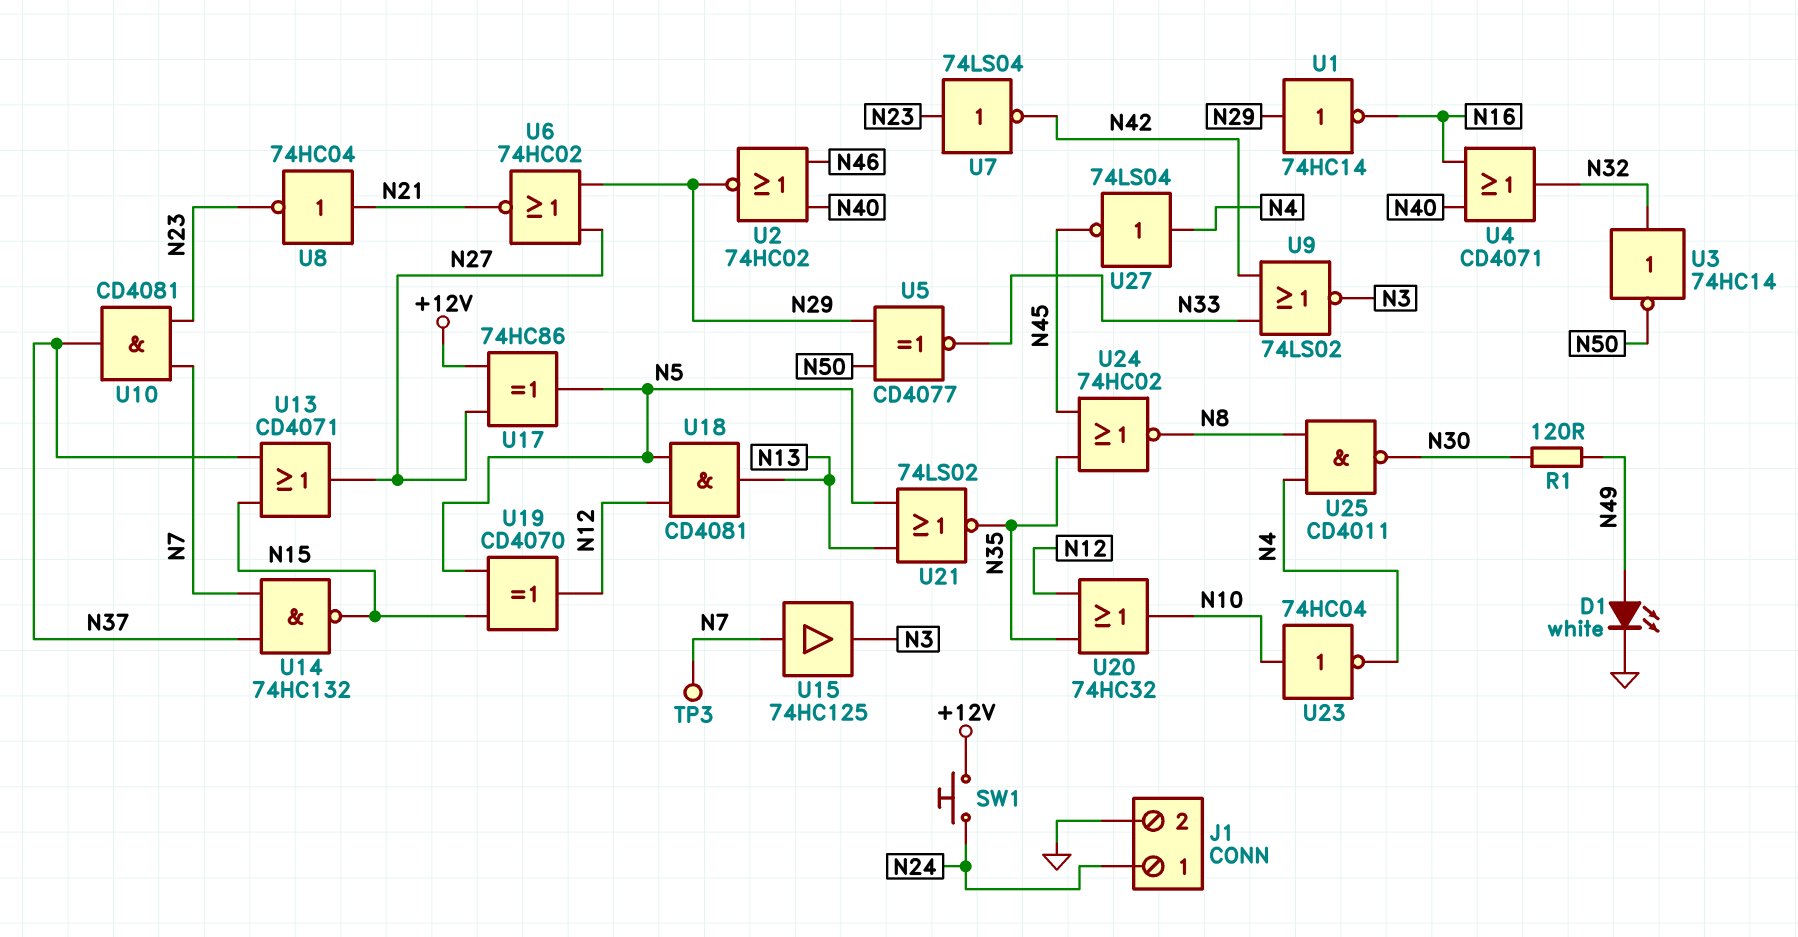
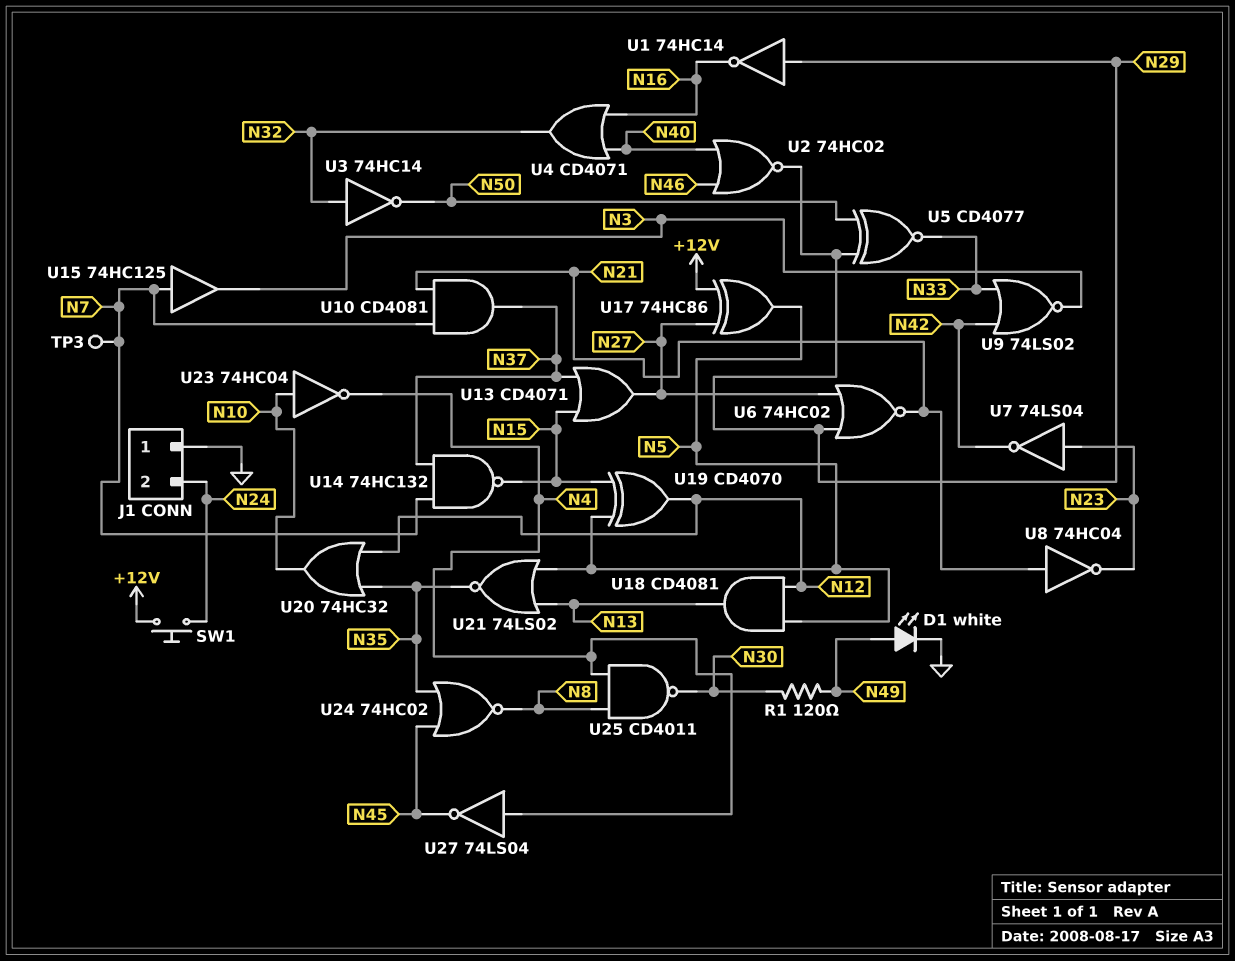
J1 pin 1: N24 -> GND
J1 pin 2: GND -> N24
U10: AND CD4081 (in N7, in N23, out N37) -> AND CD4081 (in N7, in N21, out N37)

